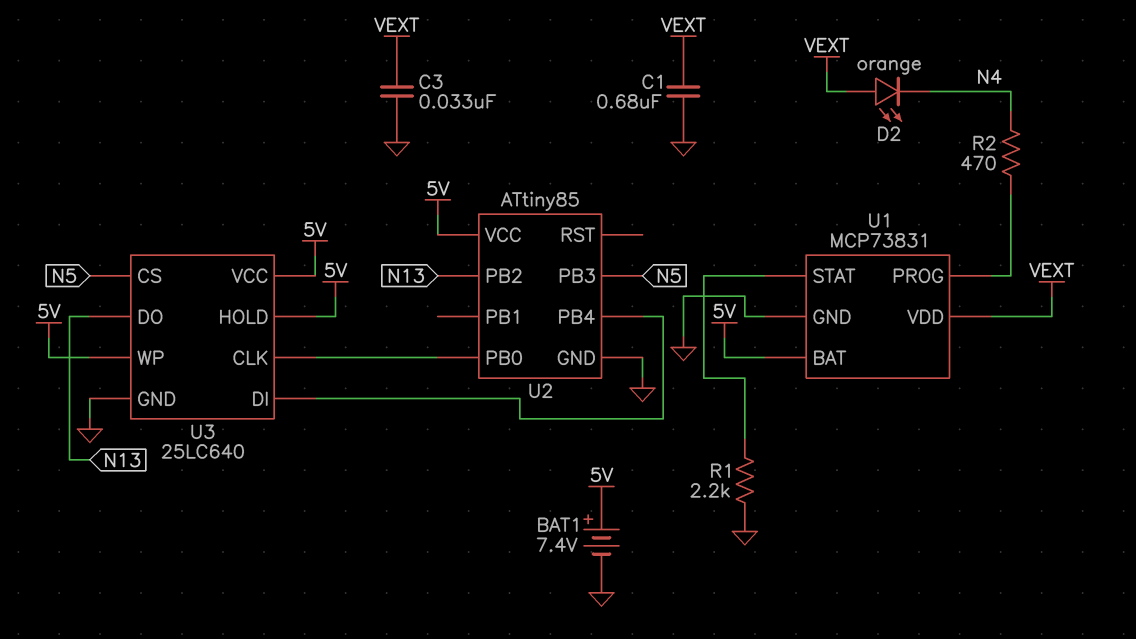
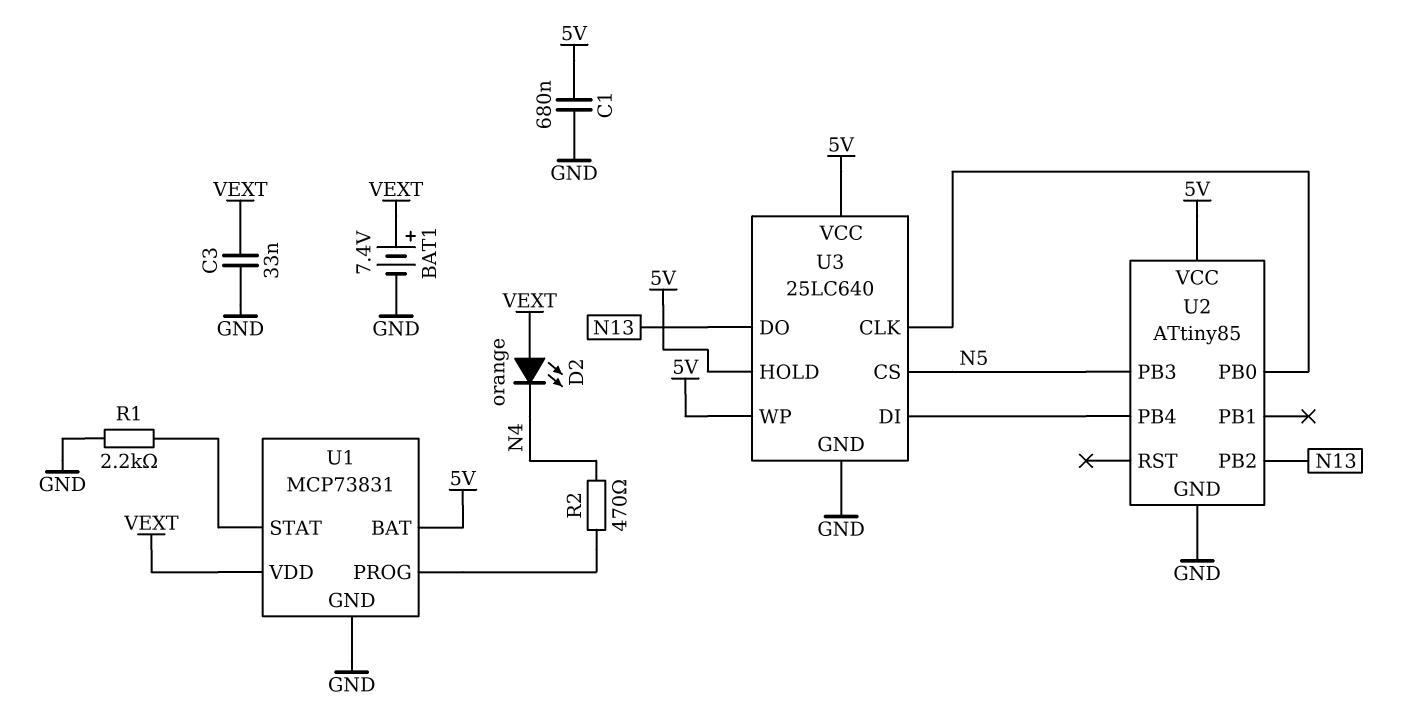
BAT1: 7.4V (plus 5V, minus GND) -> 7.4V (plus VEXT, minus GND)
C1: 680nF (GND, VEXT) -> 680nF (5V, GND)

